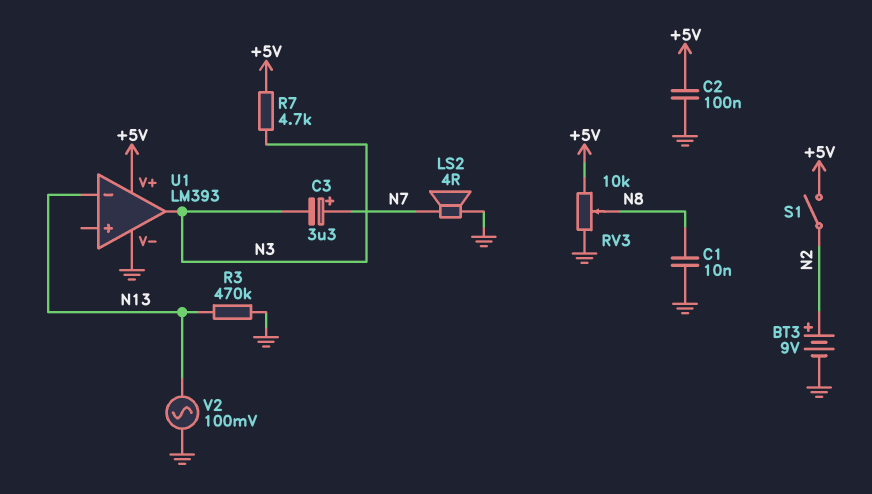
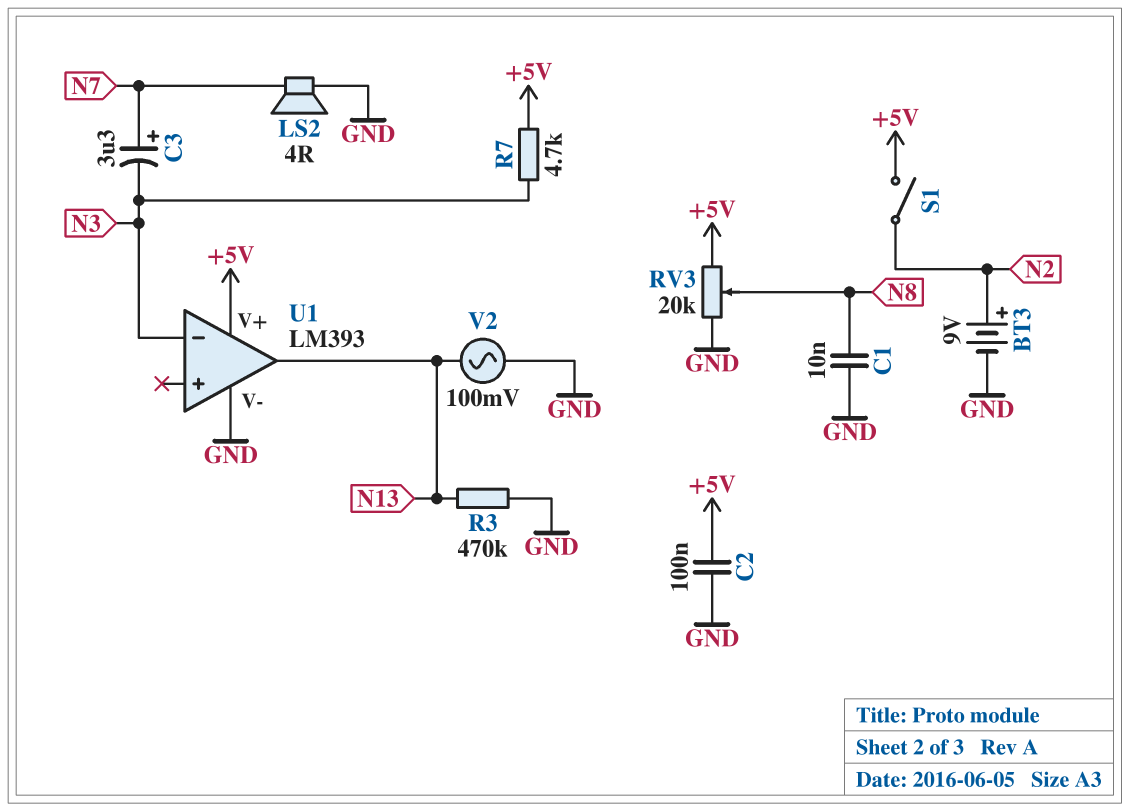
RV3: 10k (+5V, GND, wiper N8) -> 20k (+5V, GND, wiper N8)
U1 pin in-: N13 -> N3
U1 pin out: N3 -> N13

